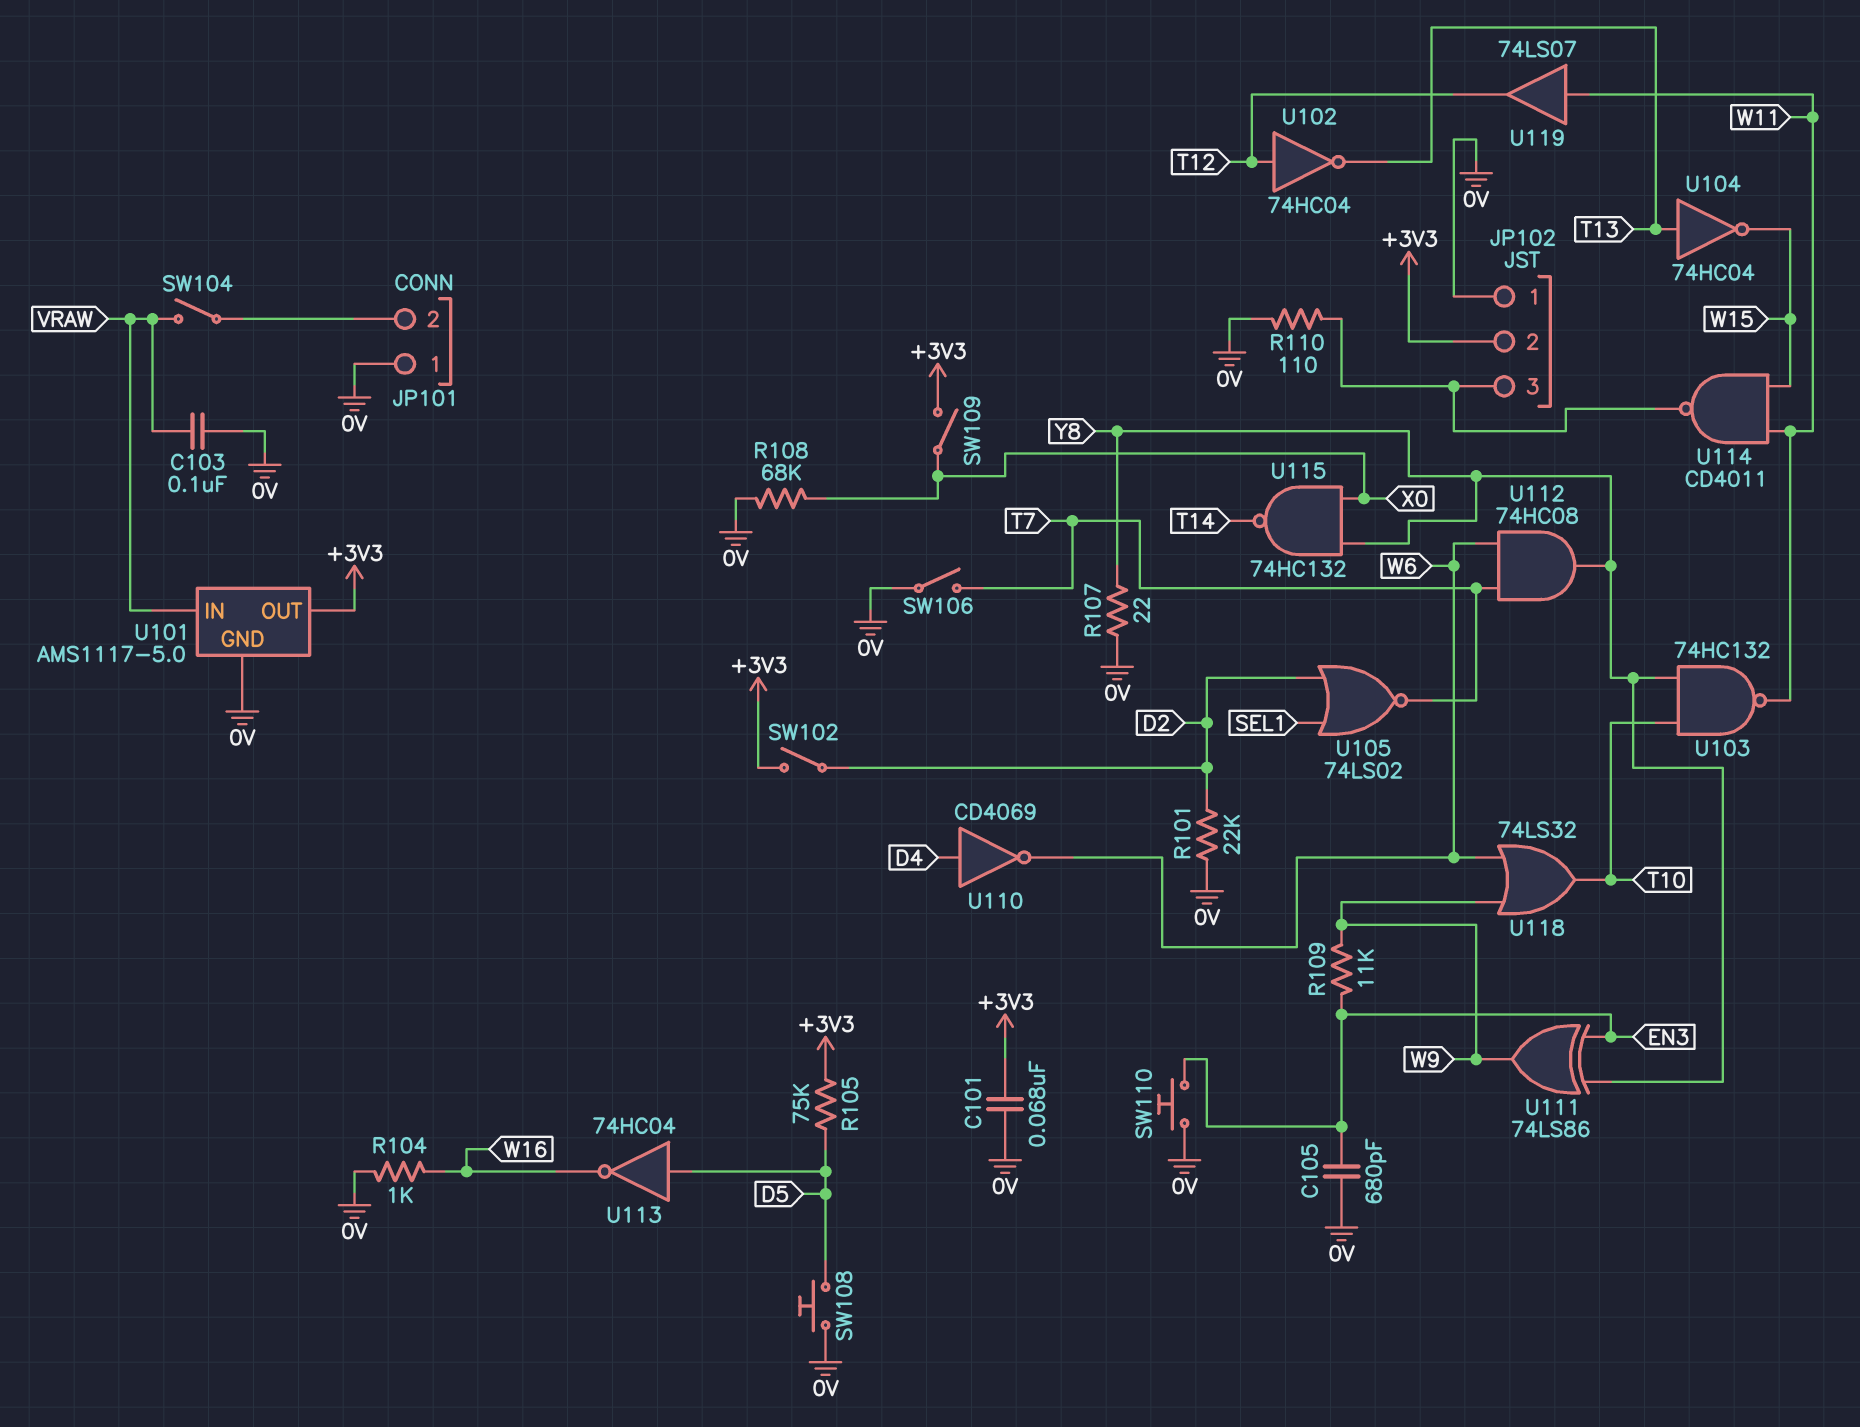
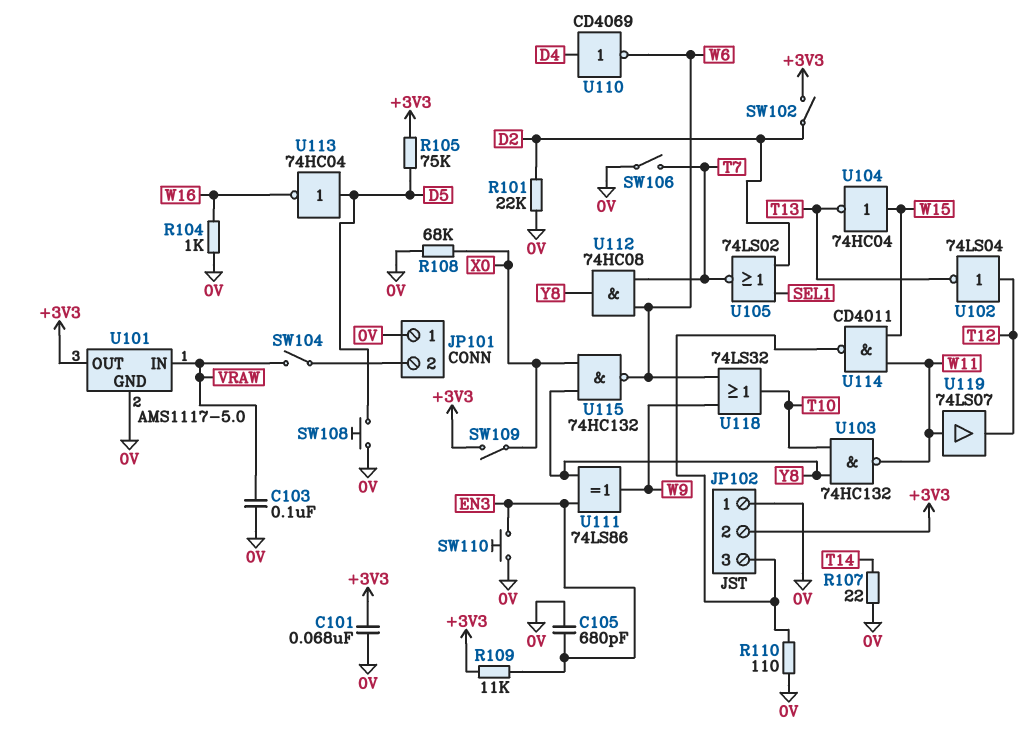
R107: 22 (0V, Y8) -> 22 (0V, T14)
R109: 11k (EN3, W9) -> 11k (+3V3, EN3)
U102: NOT 74HC04 (in T12, out T13) -> NOT 74LS04 (in T12, out T13)
U104: NOT 74HC04 (in T13, out W15) -> NOT 74HC04 (in W15, out T13)
U115: NAND 74HC132 (in X0, in Y8, out T14) -> NAND 74HC132 (in X0, in Y8, out W6)

